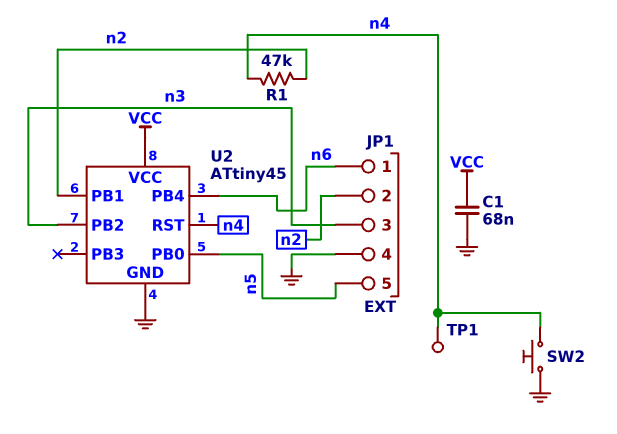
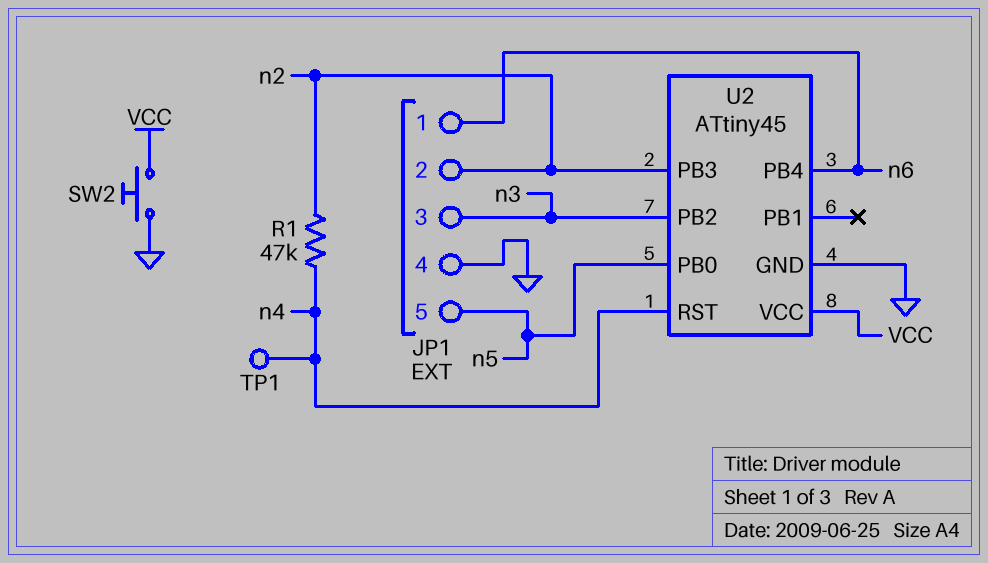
C1: 68nF (GND, VCC) -> none
SW2: button (GND, n4) -> button (GND, VCC)
U2 pin PB1: n2 -> none
U2 pin PB3: none -> n2

